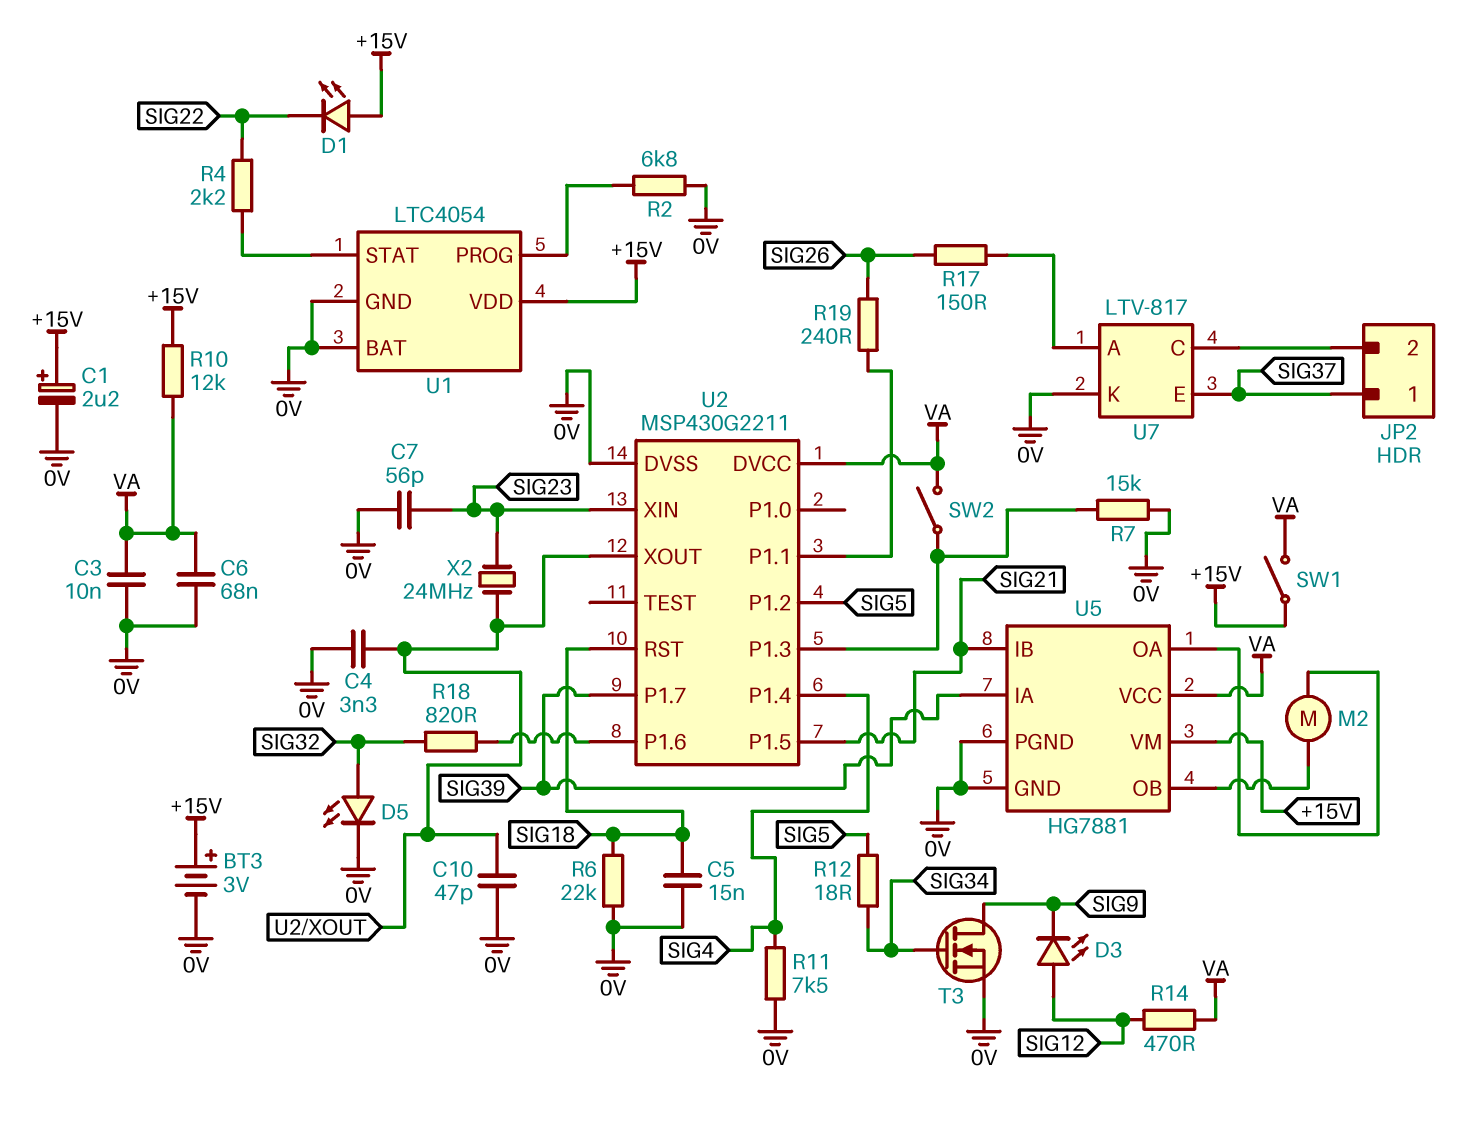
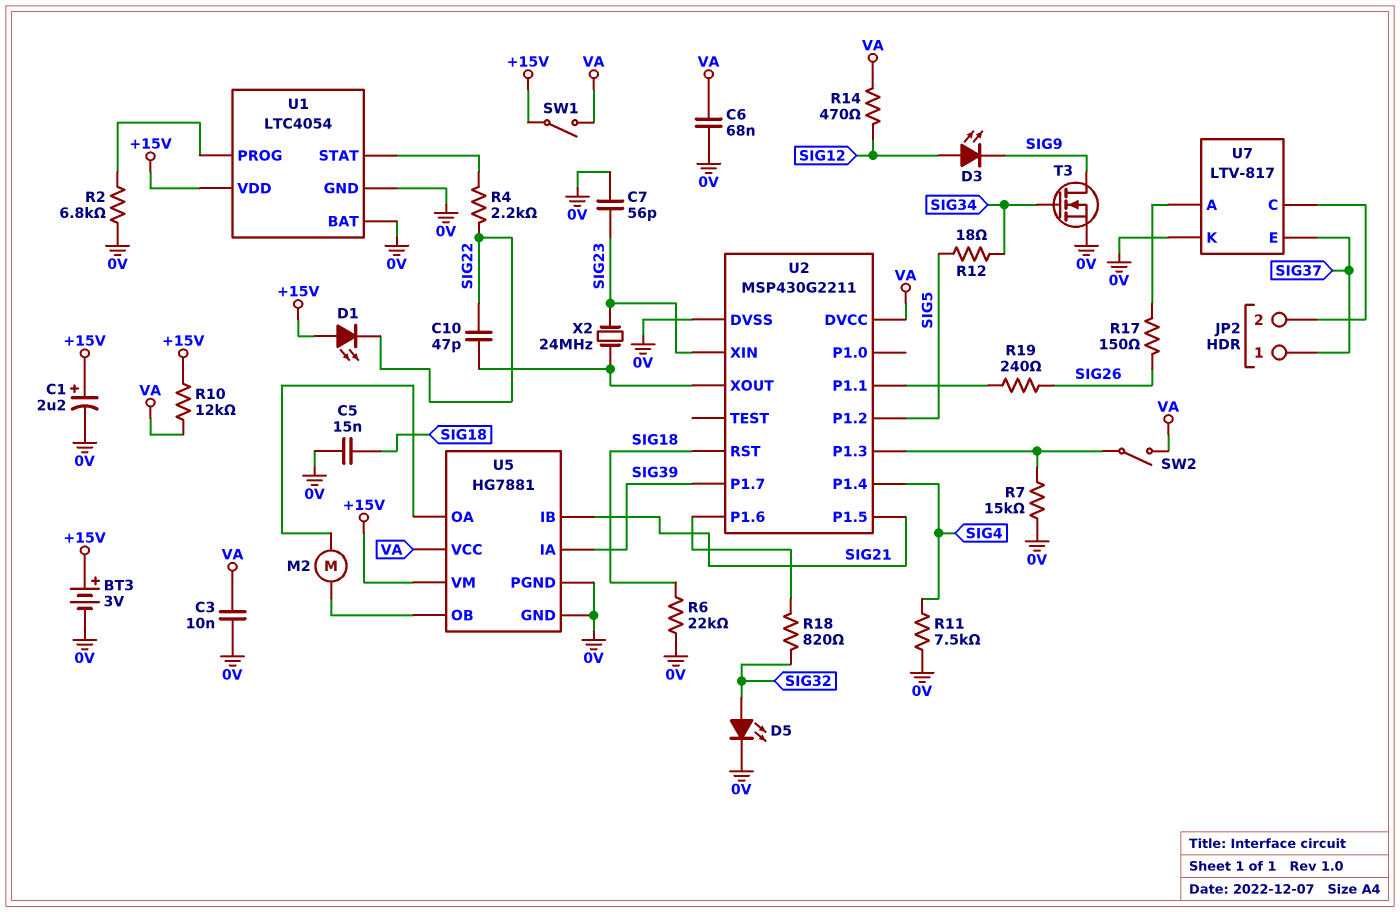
C4: 3.3nF (0V, U2/XOUT) -> none
C10: 47pF (0V, U2/XOUT) -> 47pF (SIG22, U2/XOUT)

